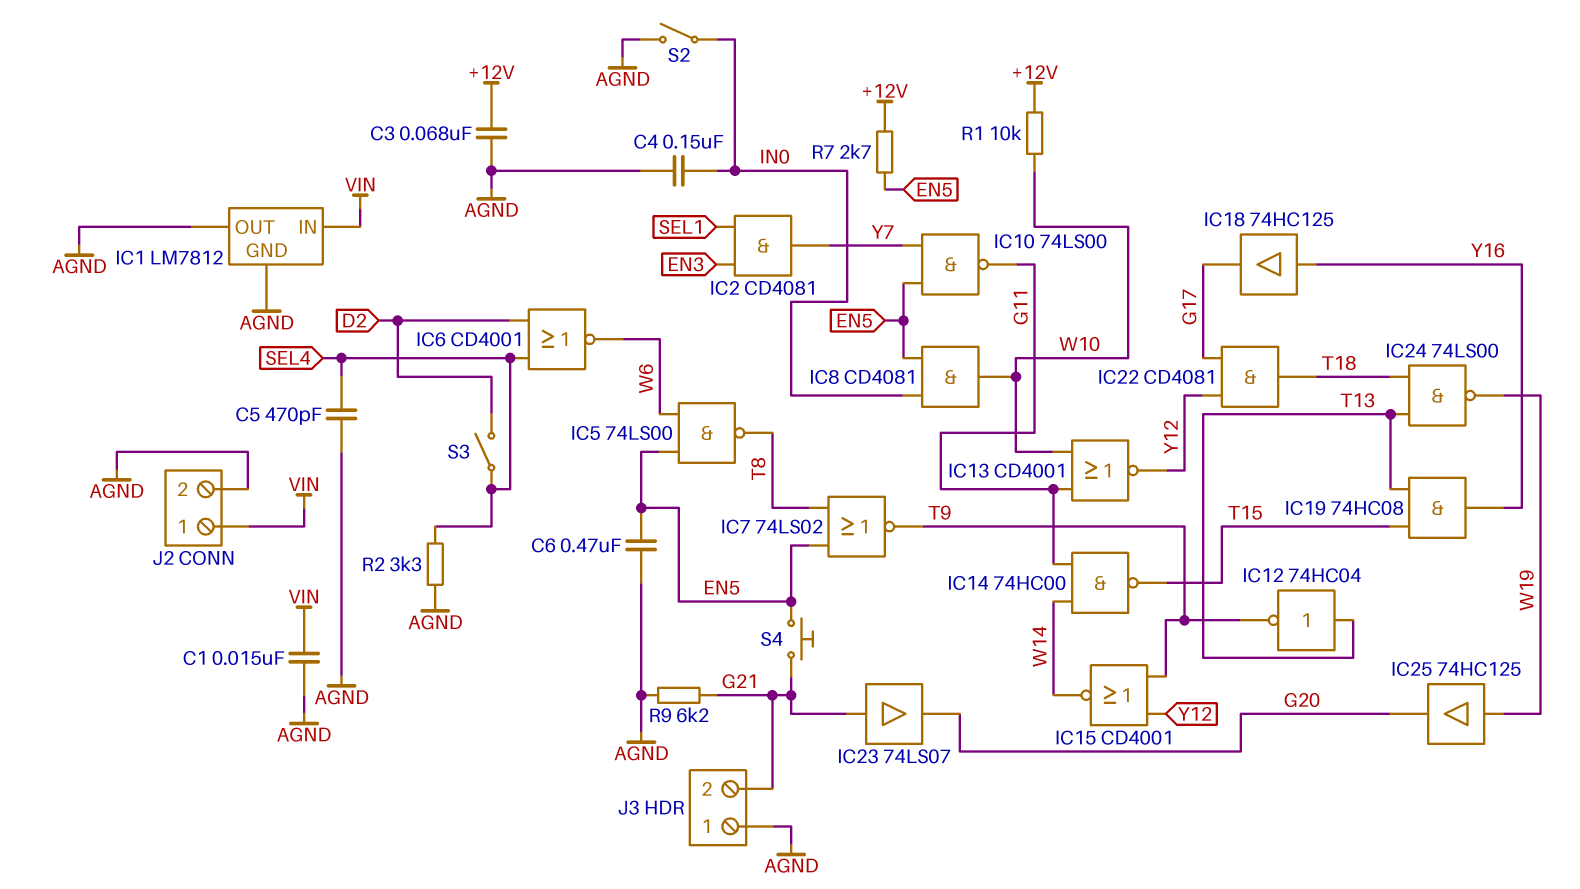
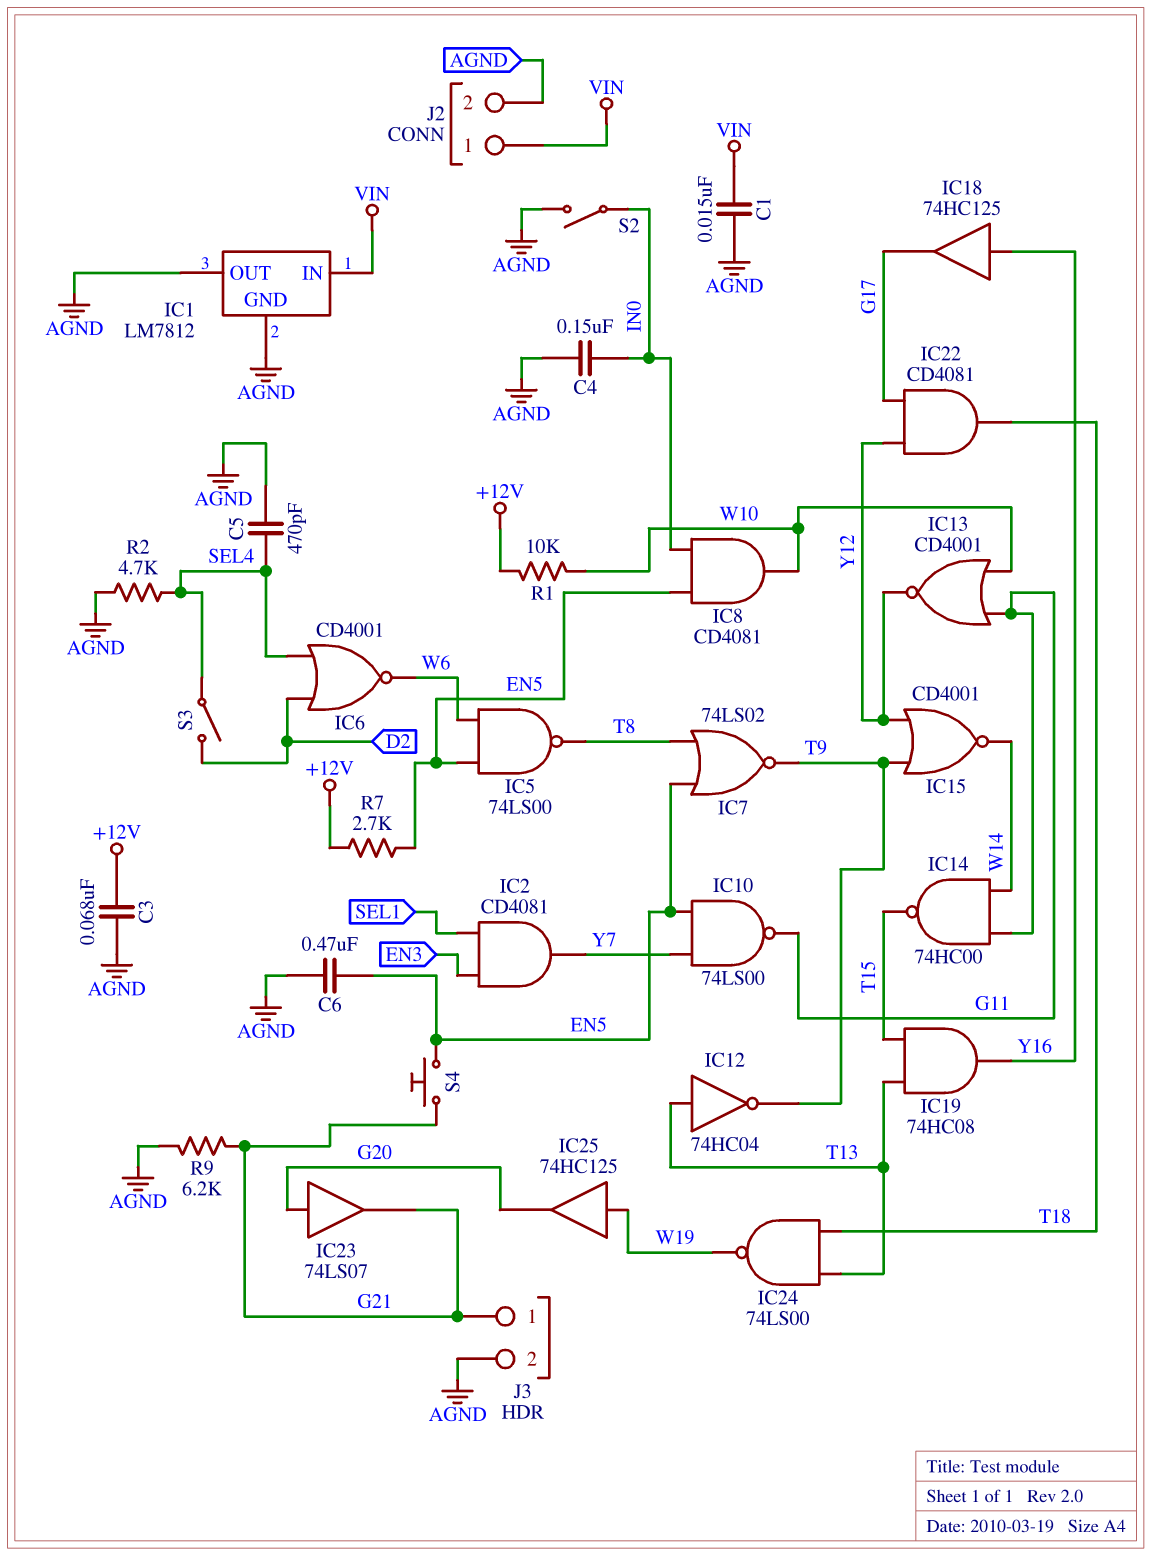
IC23: buffer 74LS07 (in G21, out G20) -> buffer 74LS07 (in G20, out G21)
J3 pin 1: AGND -> G21
J3 pin 2: G21 -> AGND
R2: 3.3k (AGND, SEL4) -> 4.7k (AGND, SEL4)

